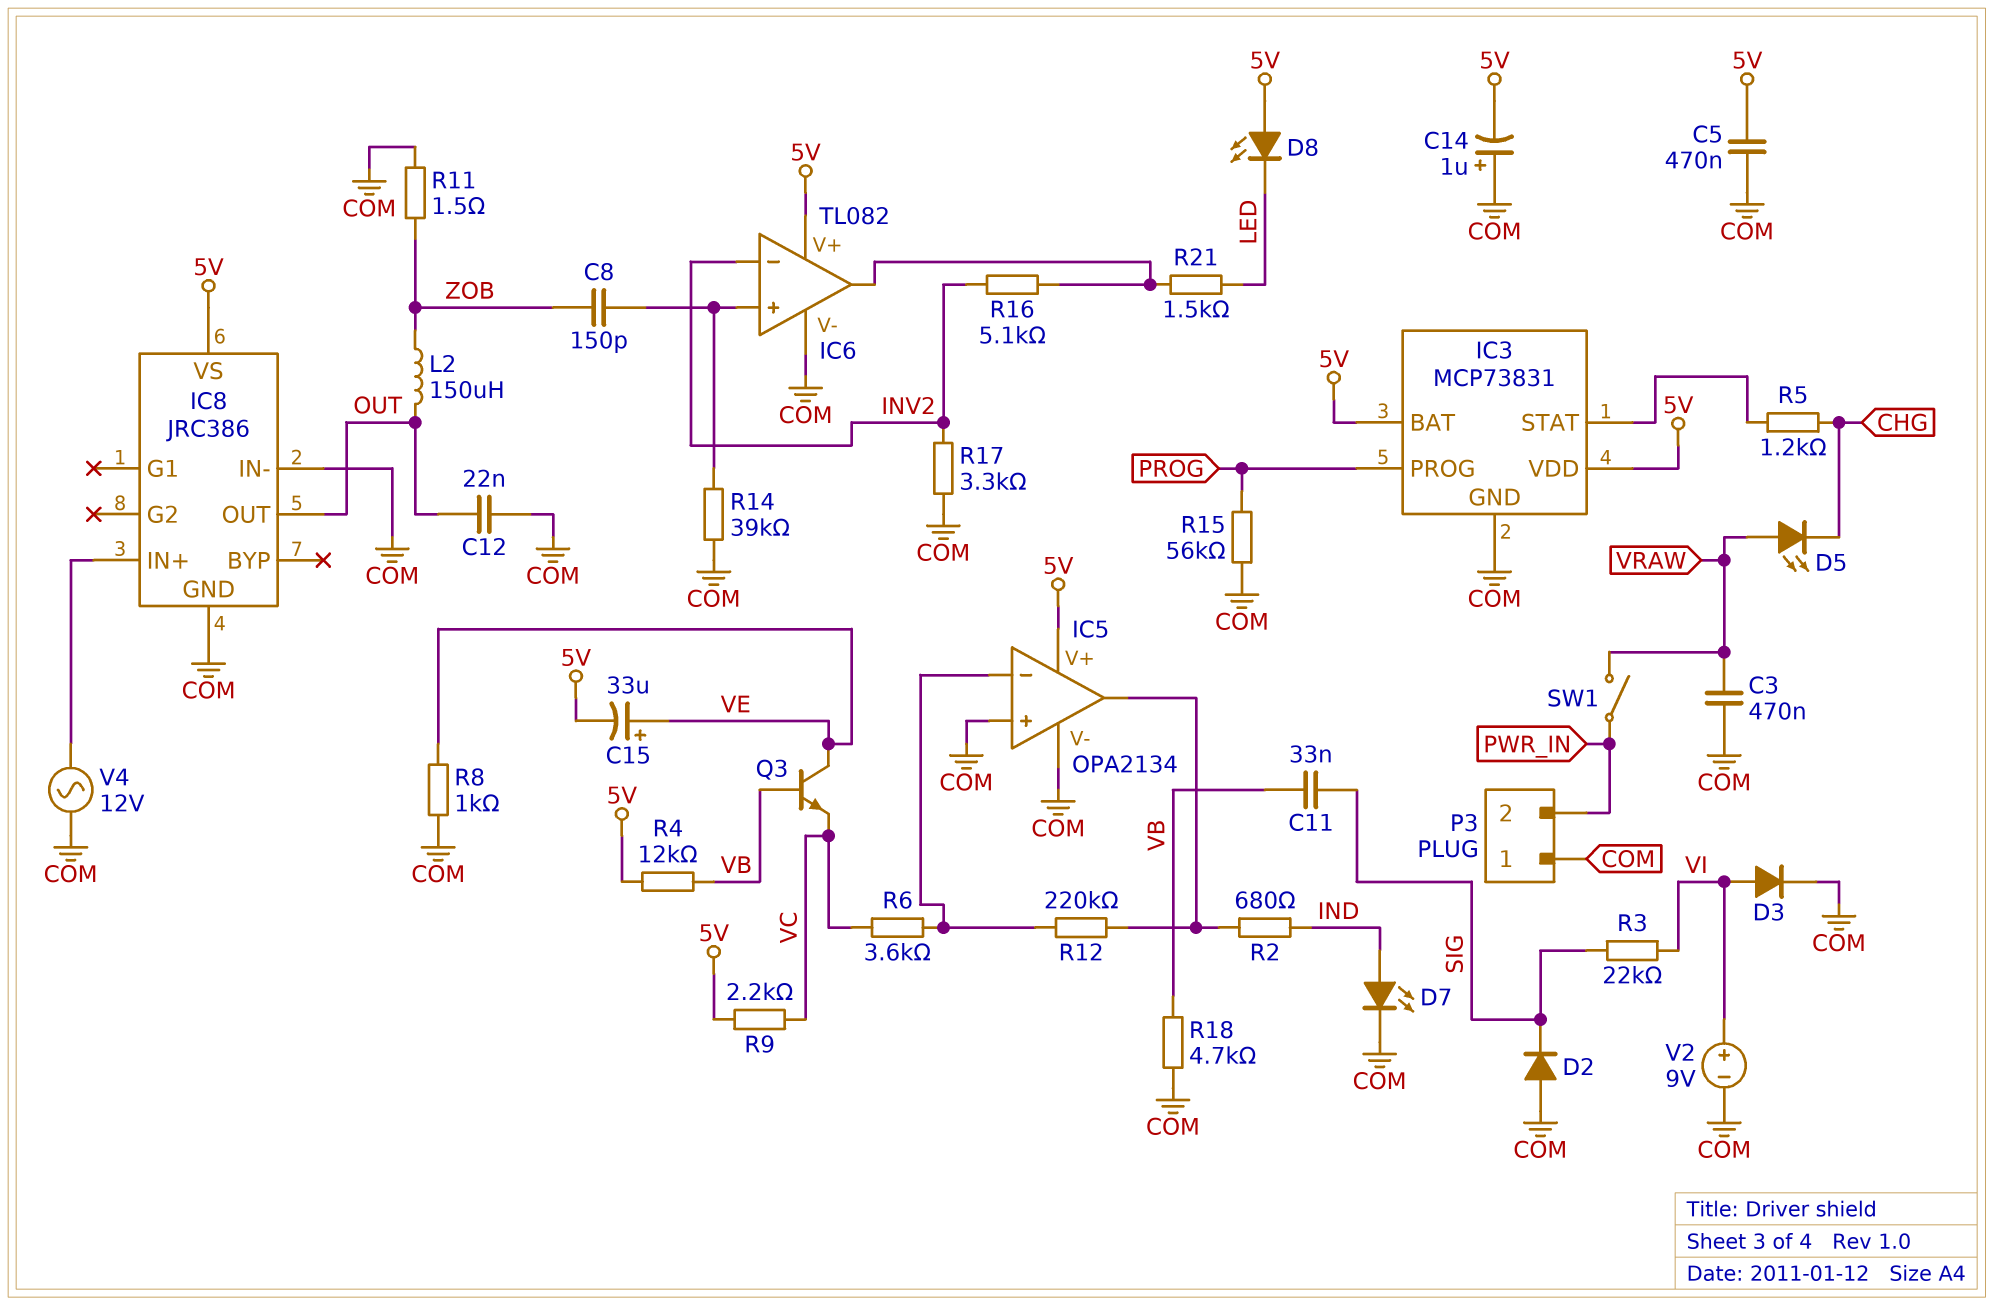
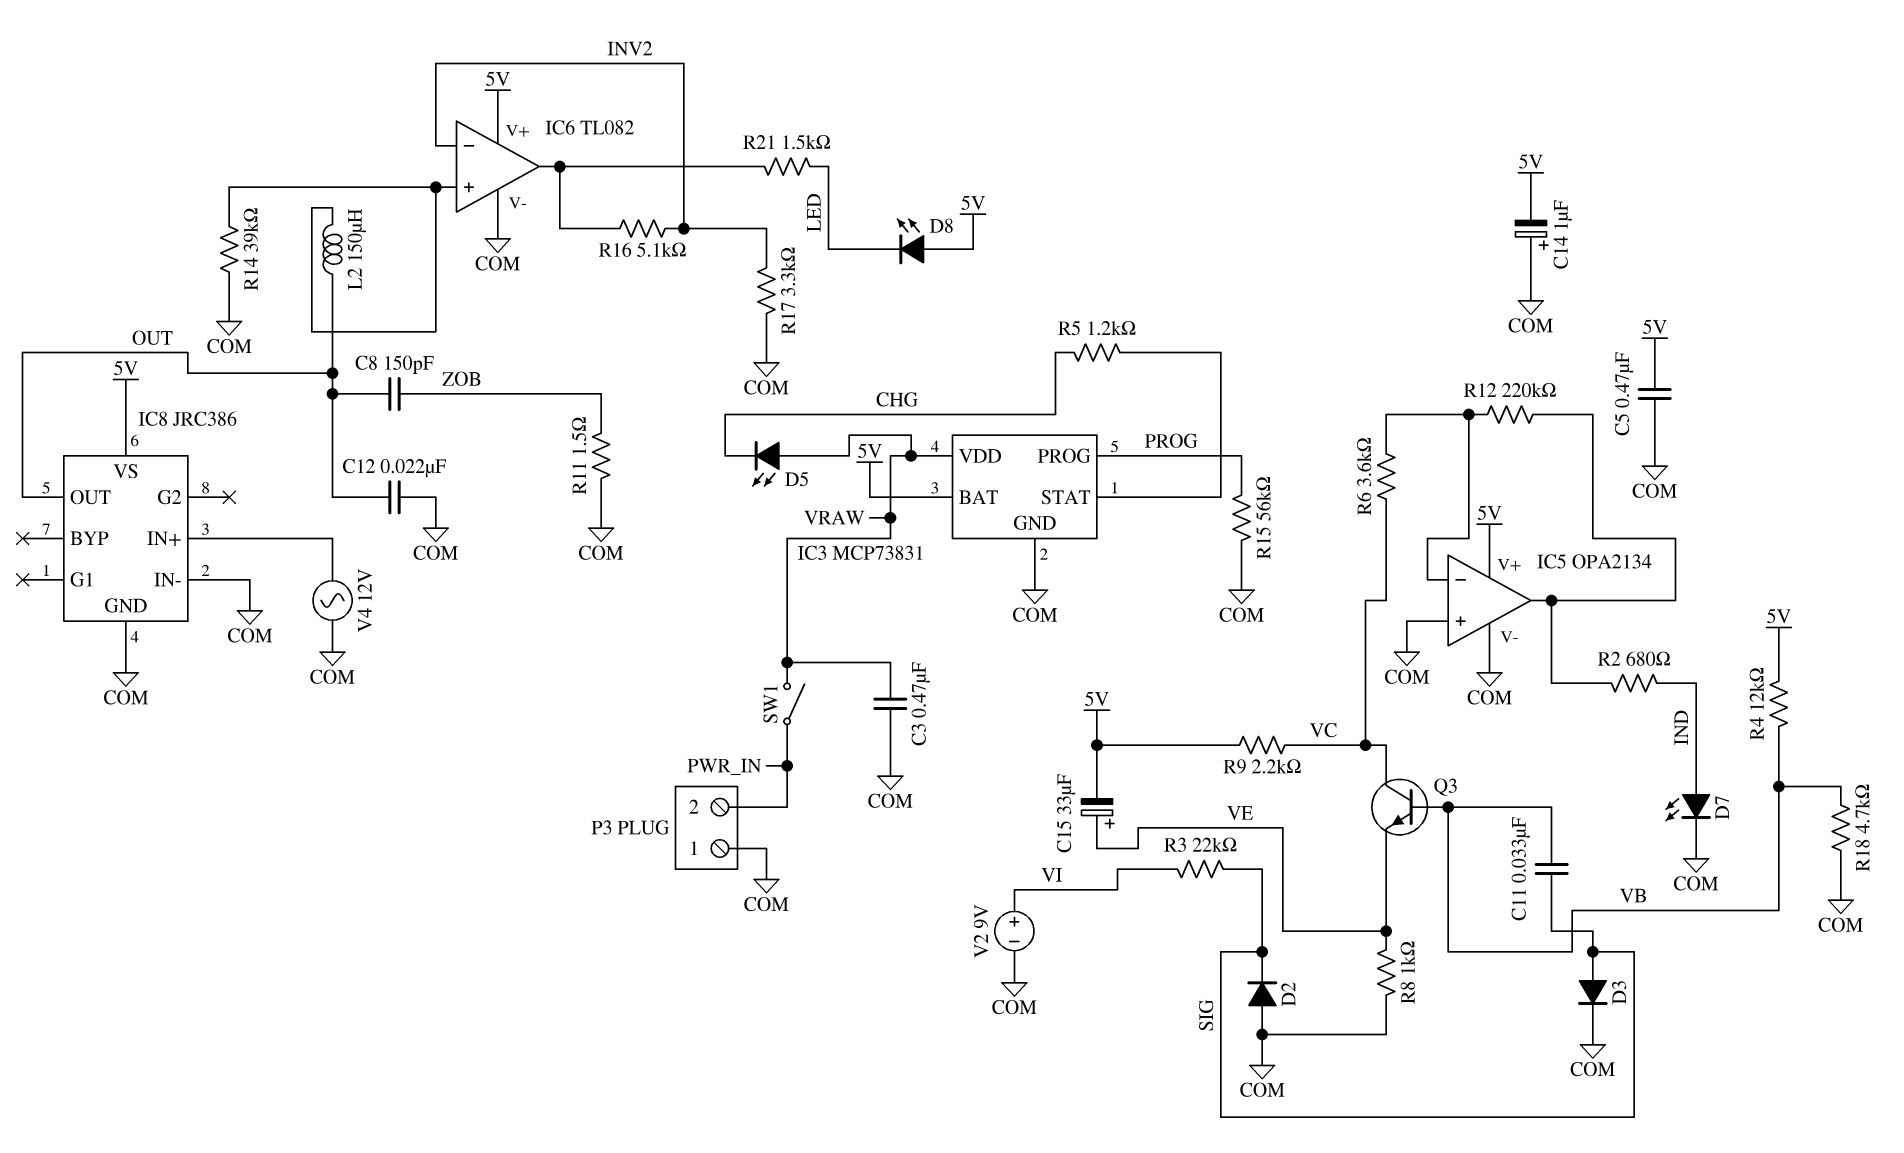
C8: 150pF (IC6/in+, ZOB) -> 150pF (OUT, ZOB)
D3: diode (A VI, K COM) -> diode (A SIG, K COM)
IC3 pin VDD: 5V -> VRAW
L2: 150uH (OUT, ZOB) -> 150uH (IC6/in+, OUT)
Q3: NPN (B VB, C VE, E VC) -> NPN (B VB, C VC, E VE)

